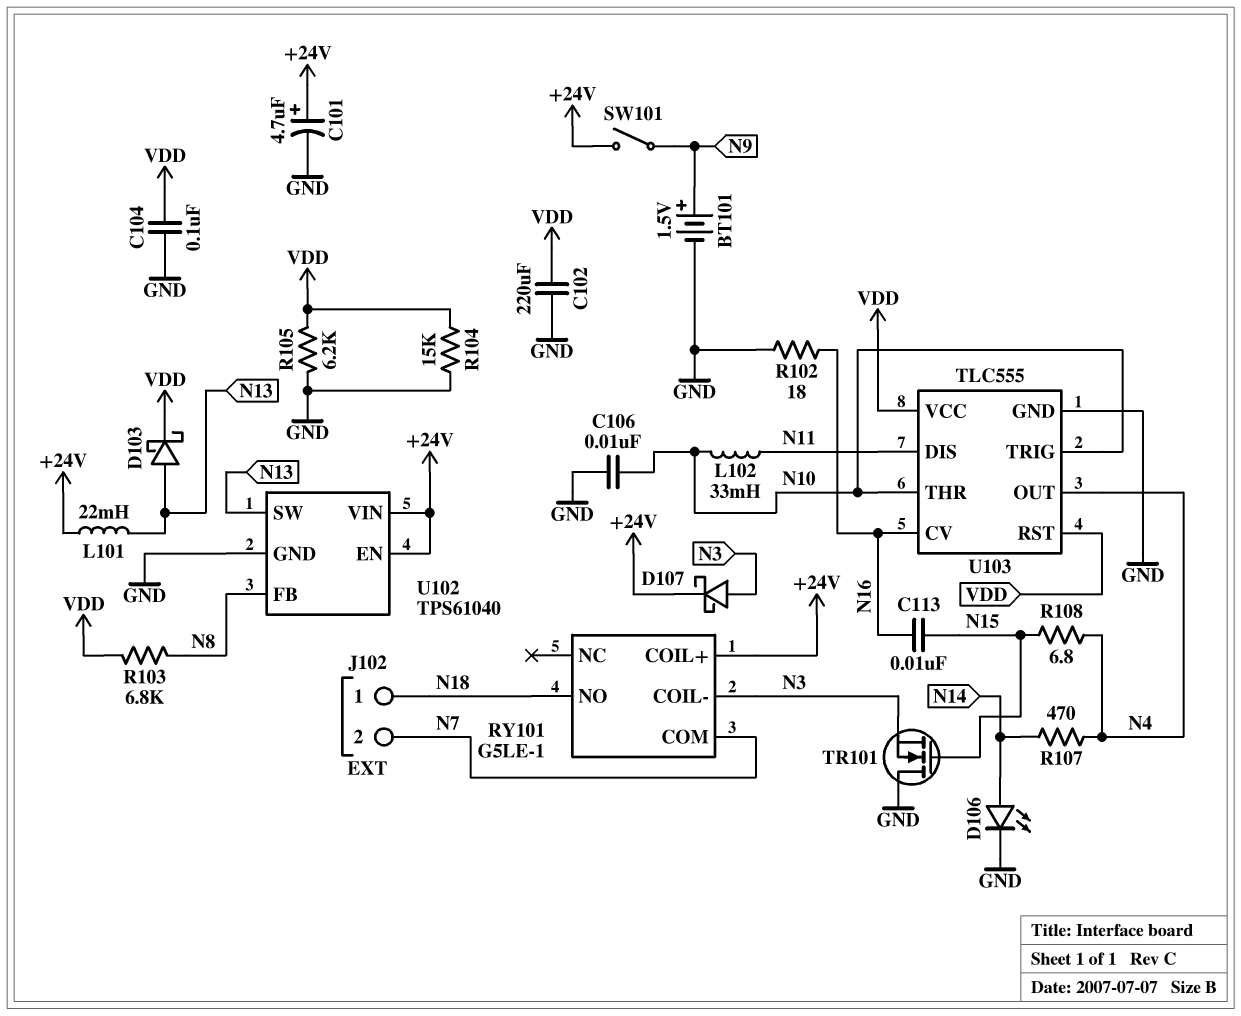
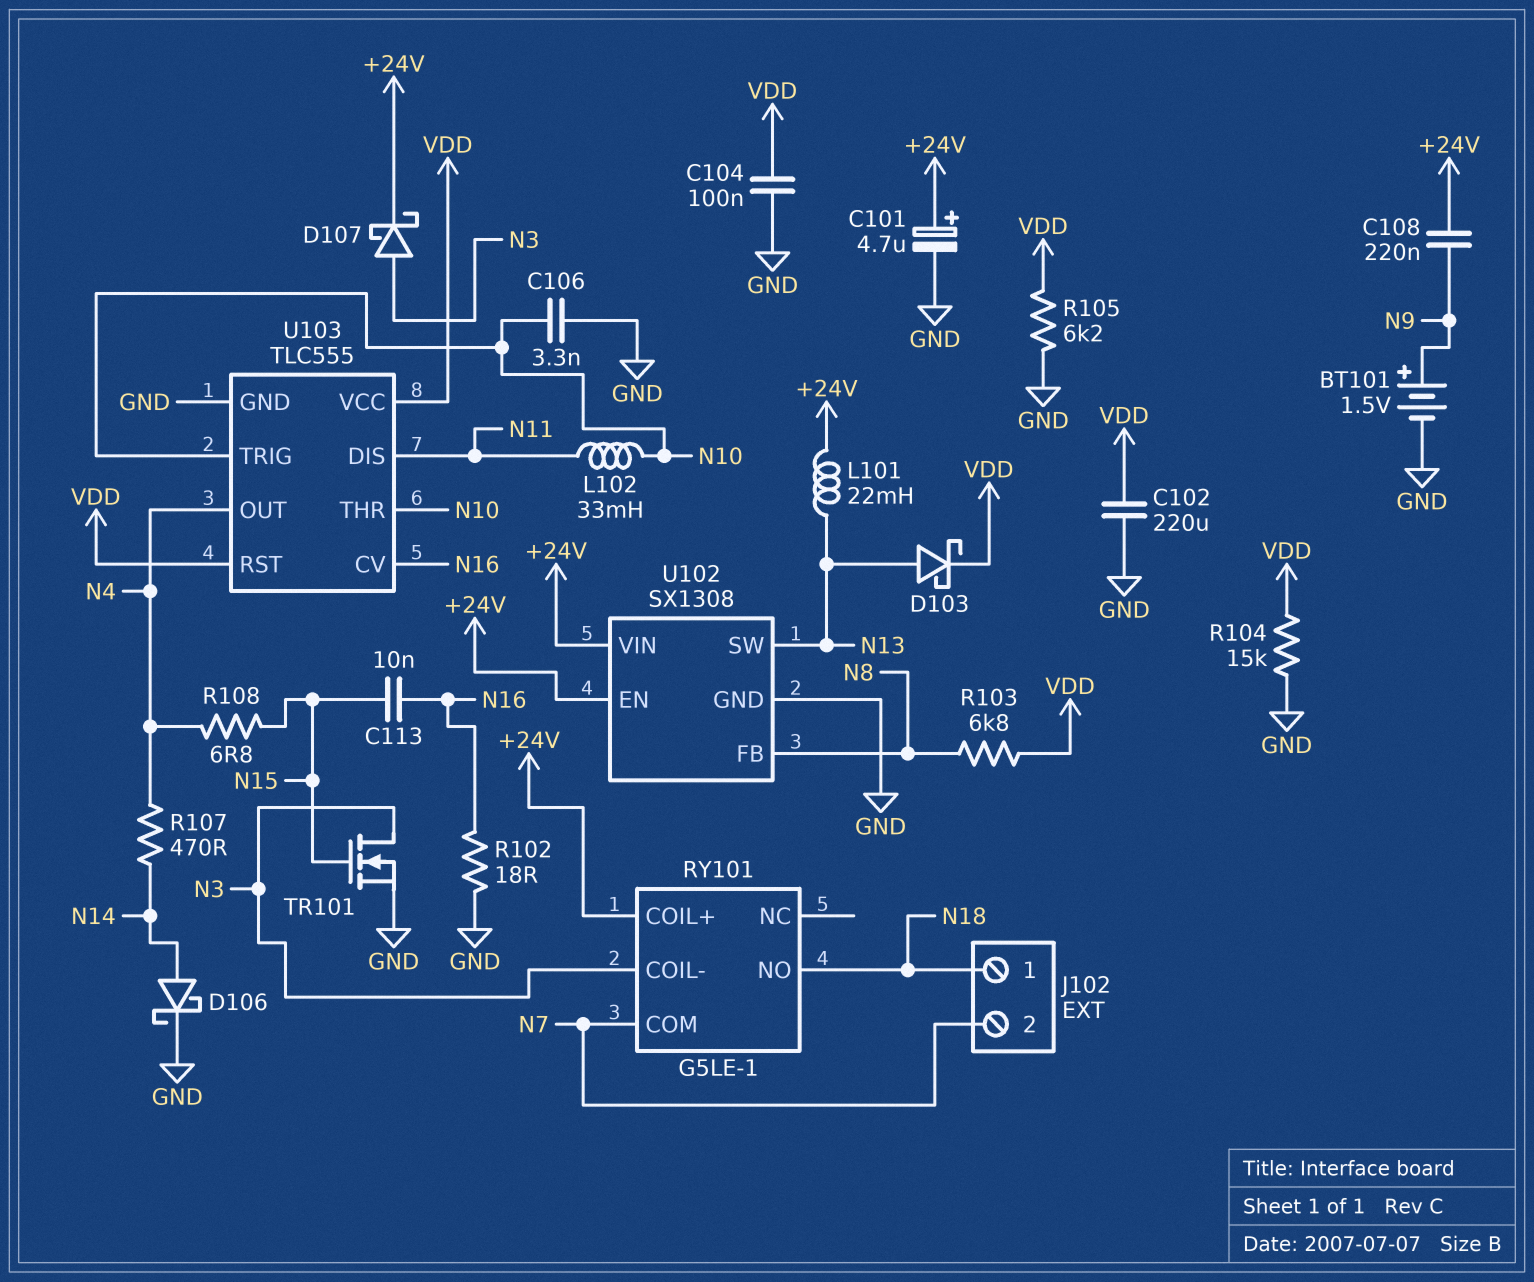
C106: 10nF (GND, N10) -> 3.3nF (GND, N10)
C108: none -> 220nF (+24V, N9)
D106: LED (A N14, K GND) -> schottky (A N14, K GND)
SW101: switch (+24V, N9) -> none
TR101: NMOS (G N15, D GND, S N3) -> NMOS (G N15, D N3, S GND)
U102: TPS61040 -> SX1308

